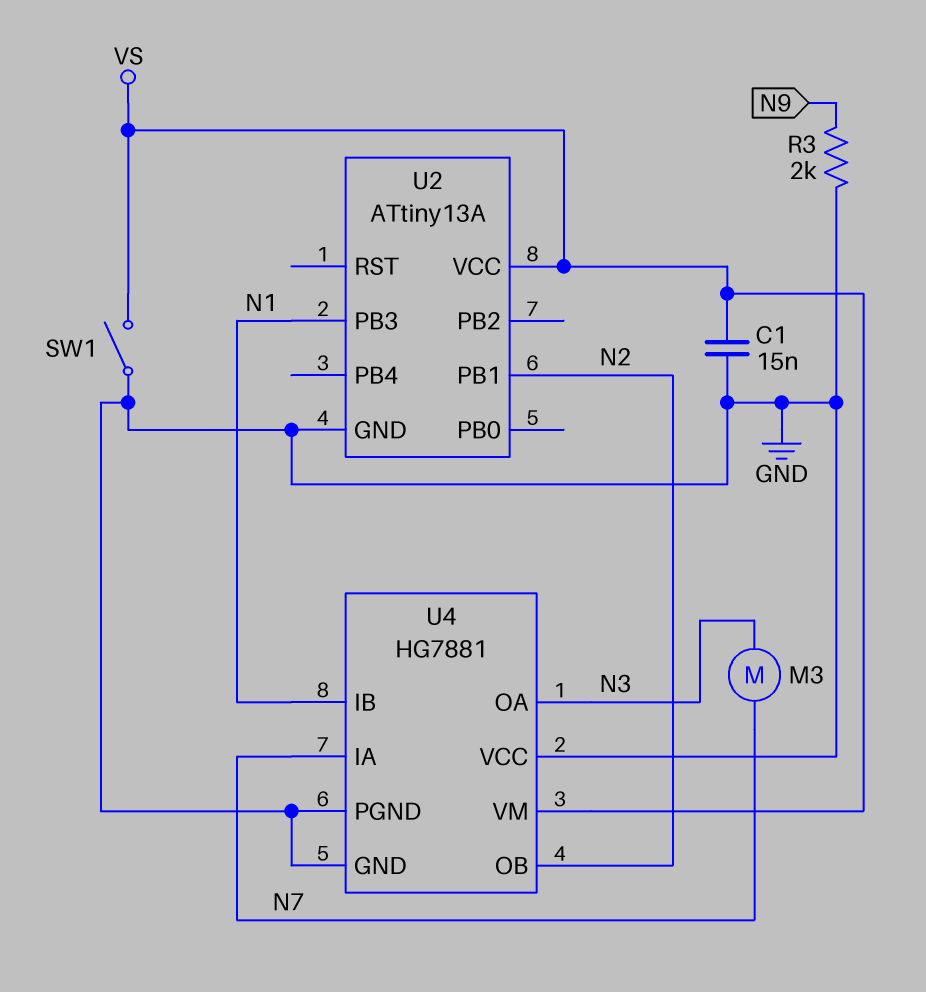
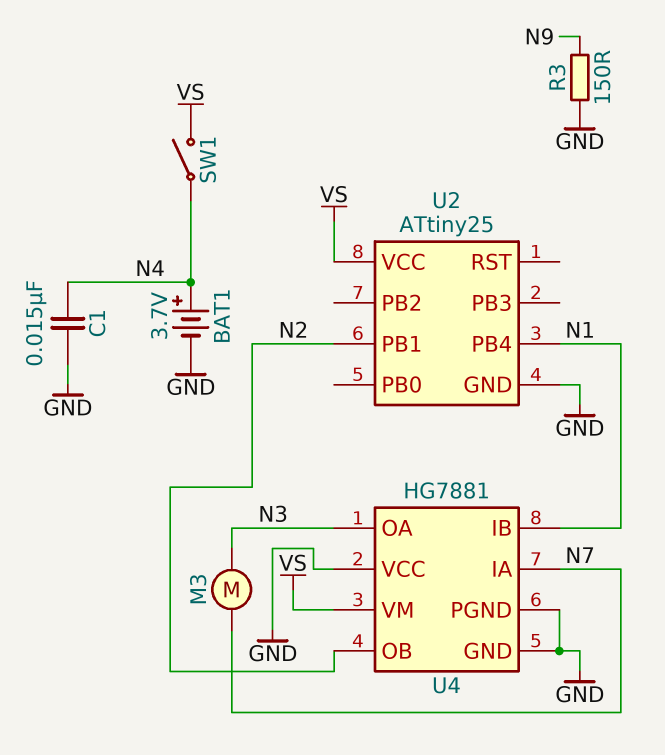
BAT1: none -> 3.7V (plus N4, minus GND)
C1: 15nF (GND, VS) -> 15nF (GND, N4)
R3: 2k (GND, N9) -> 150 (GND, N9)
SW1: switch (GND, VS) -> switch (N4, VS)
U2: ATtiny13A -> ATtiny25
U2 pin PB3: N1 -> none
U2 pin PB4: none -> N1

